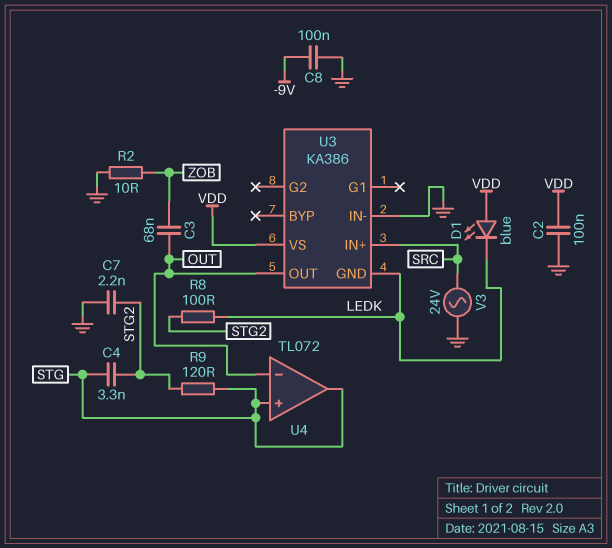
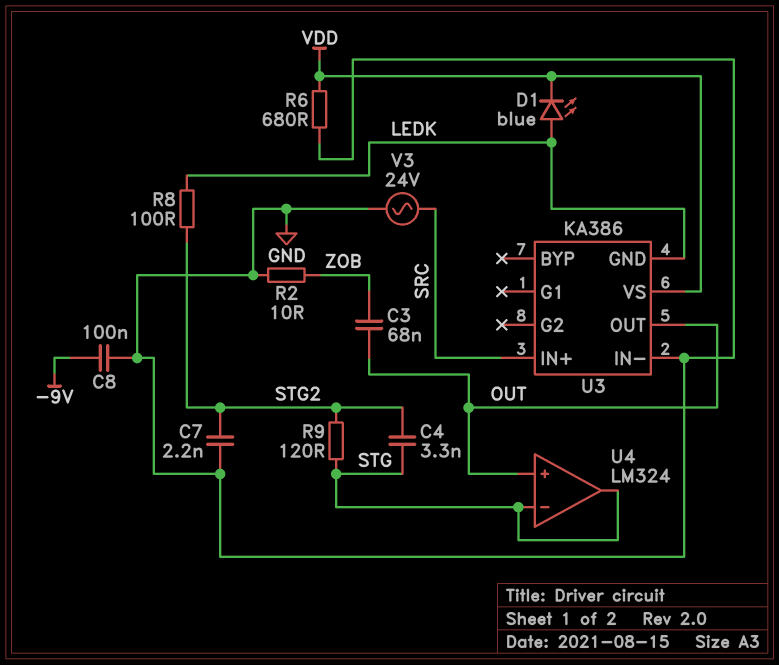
C2: 100nF (GND, VDD) -> none
D1: LED blue (A VDD, K LEDK) -> LED blue (A LEDK, K VDD)
R6: none -> 680 (GND, VDD)
U4: TL072 -> LM324
U4 pin in+: STG -> OUT
U4 pin in-: OUT -> STG

